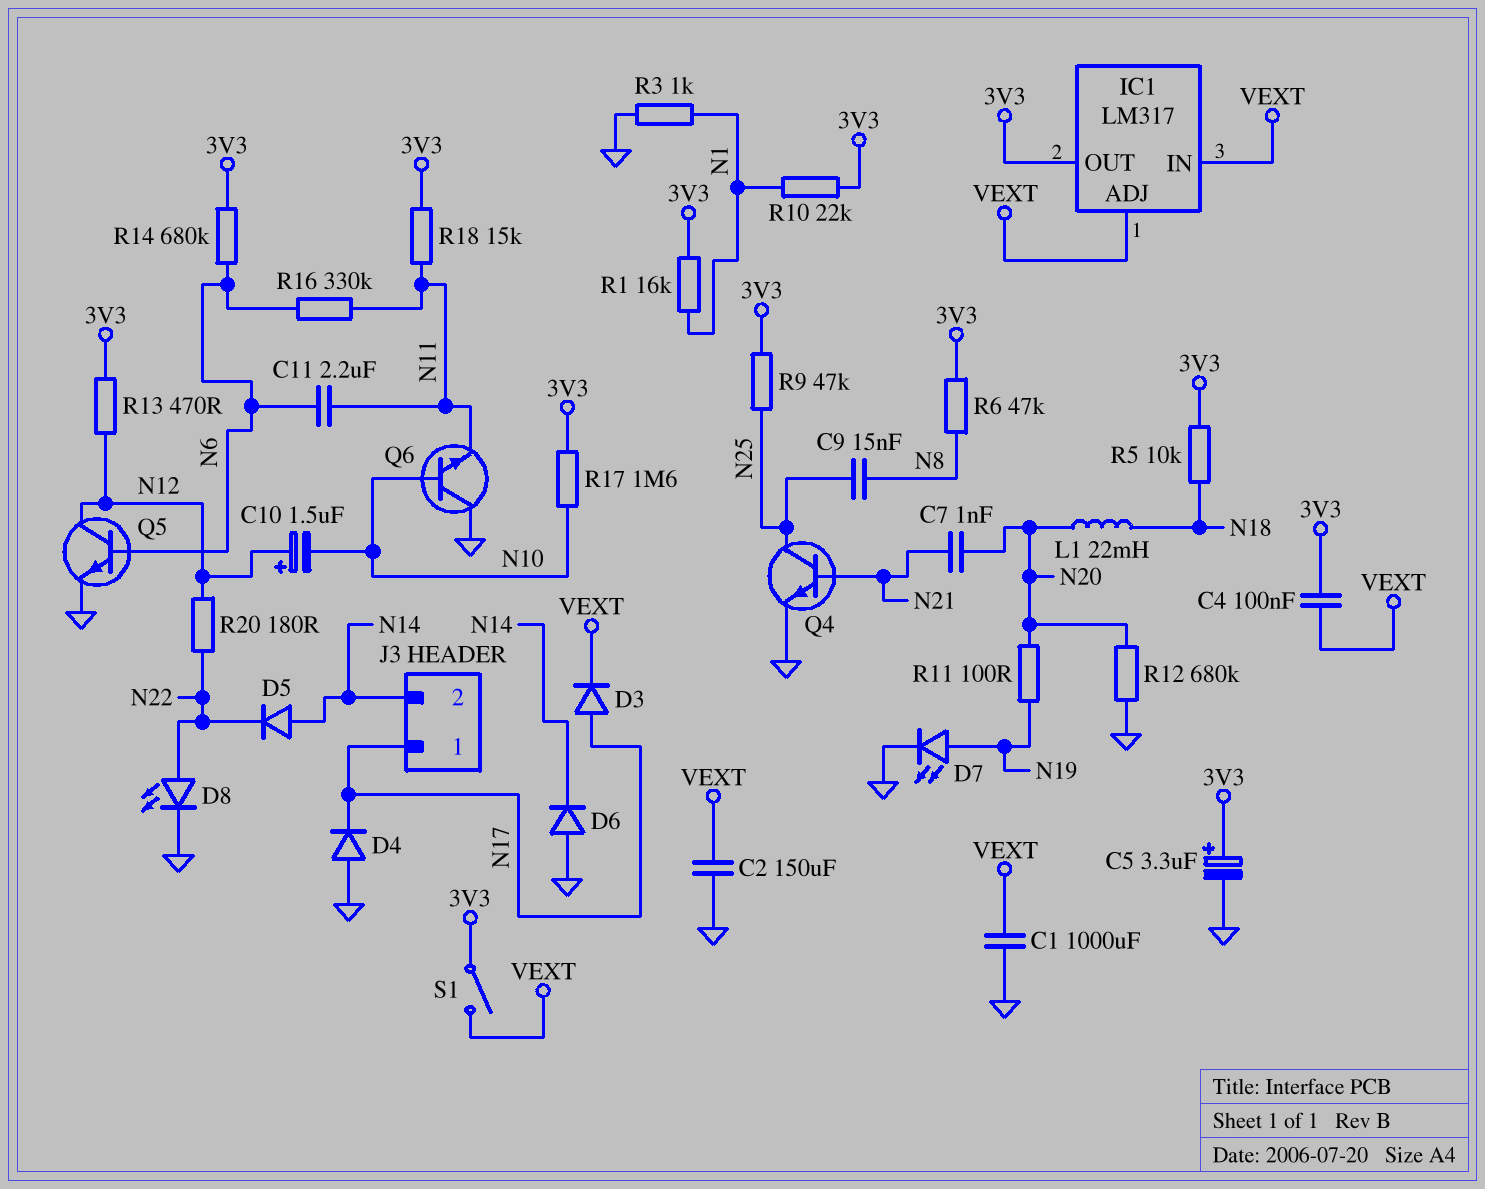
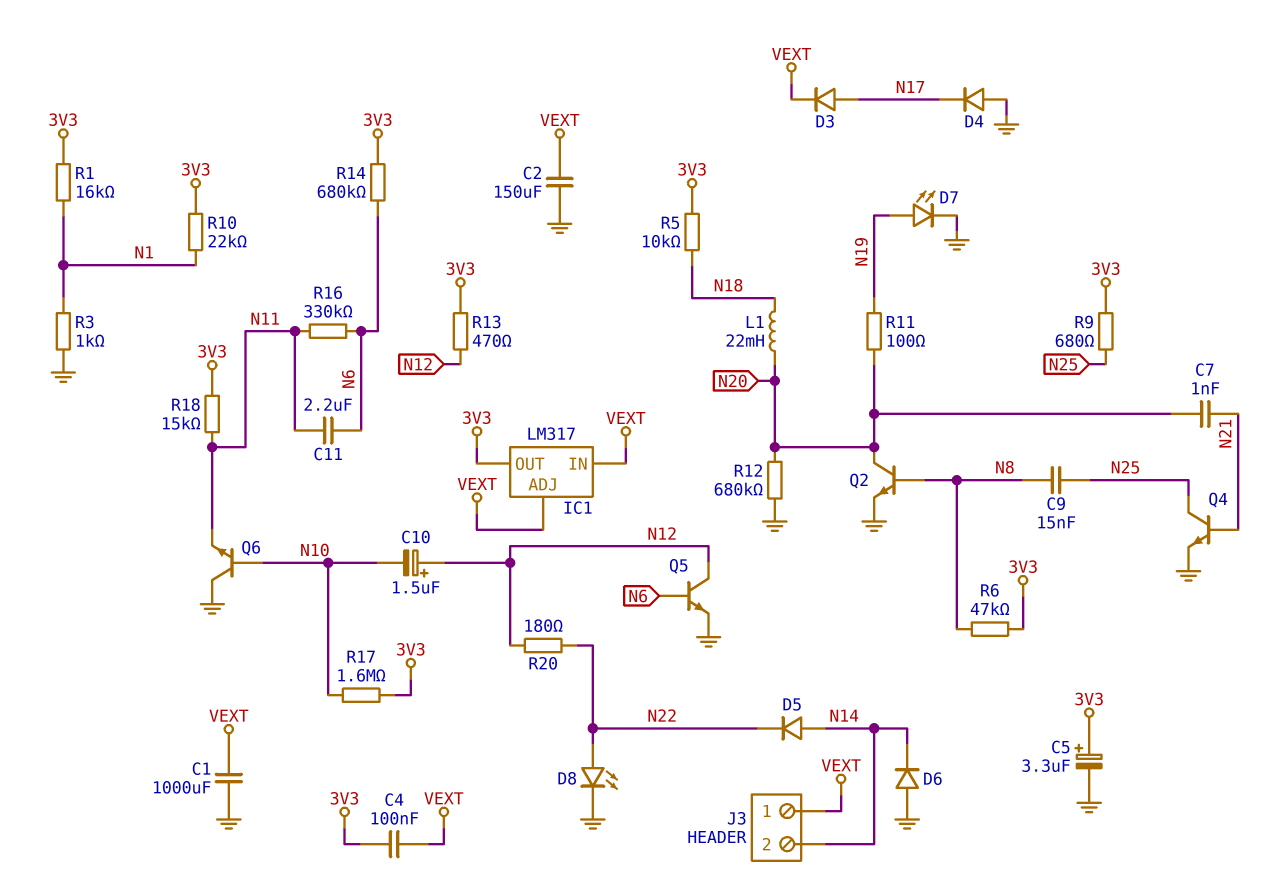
J3 pin 1: N17 -> VEXT
Q2: none -> NPN (B N8, C N20, E GND)
R9: 47k (3V3, N25) -> 680 (3V3, N25)
S1: switch (3V3, VEXT) -> none

